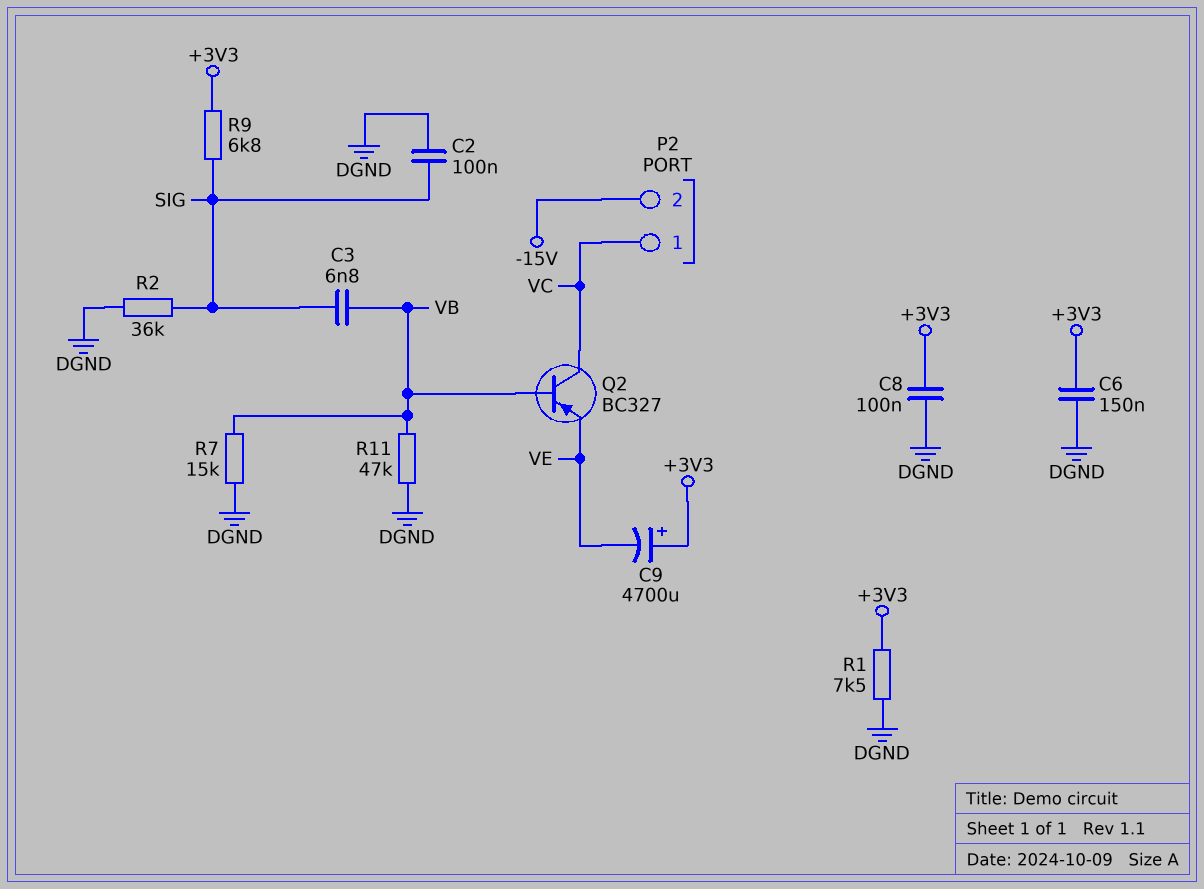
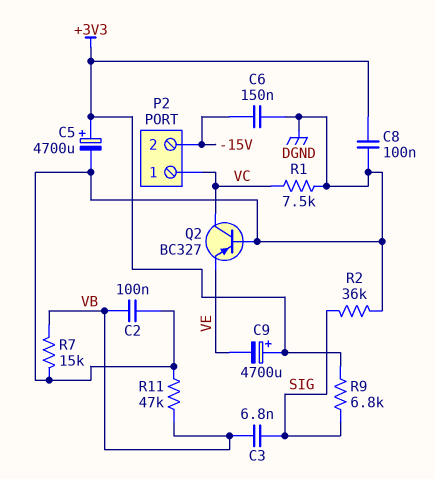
C2: 100nF (DGND, SIG) -> 100nF (DGND, VB)
C5: none -> 4700uF (plus +3V3, minus DGND)
C6: 150nF (+3V3, DGND) -> 150nF (-15V, DGND)
Q2: PNP BC327 (B VB, C VC, E VE) -> PNP BC327 (B DGND, C VC, E VE)
R1: 7.5k (+3V3, DGND) -> 7.5k (DGND, VC)

